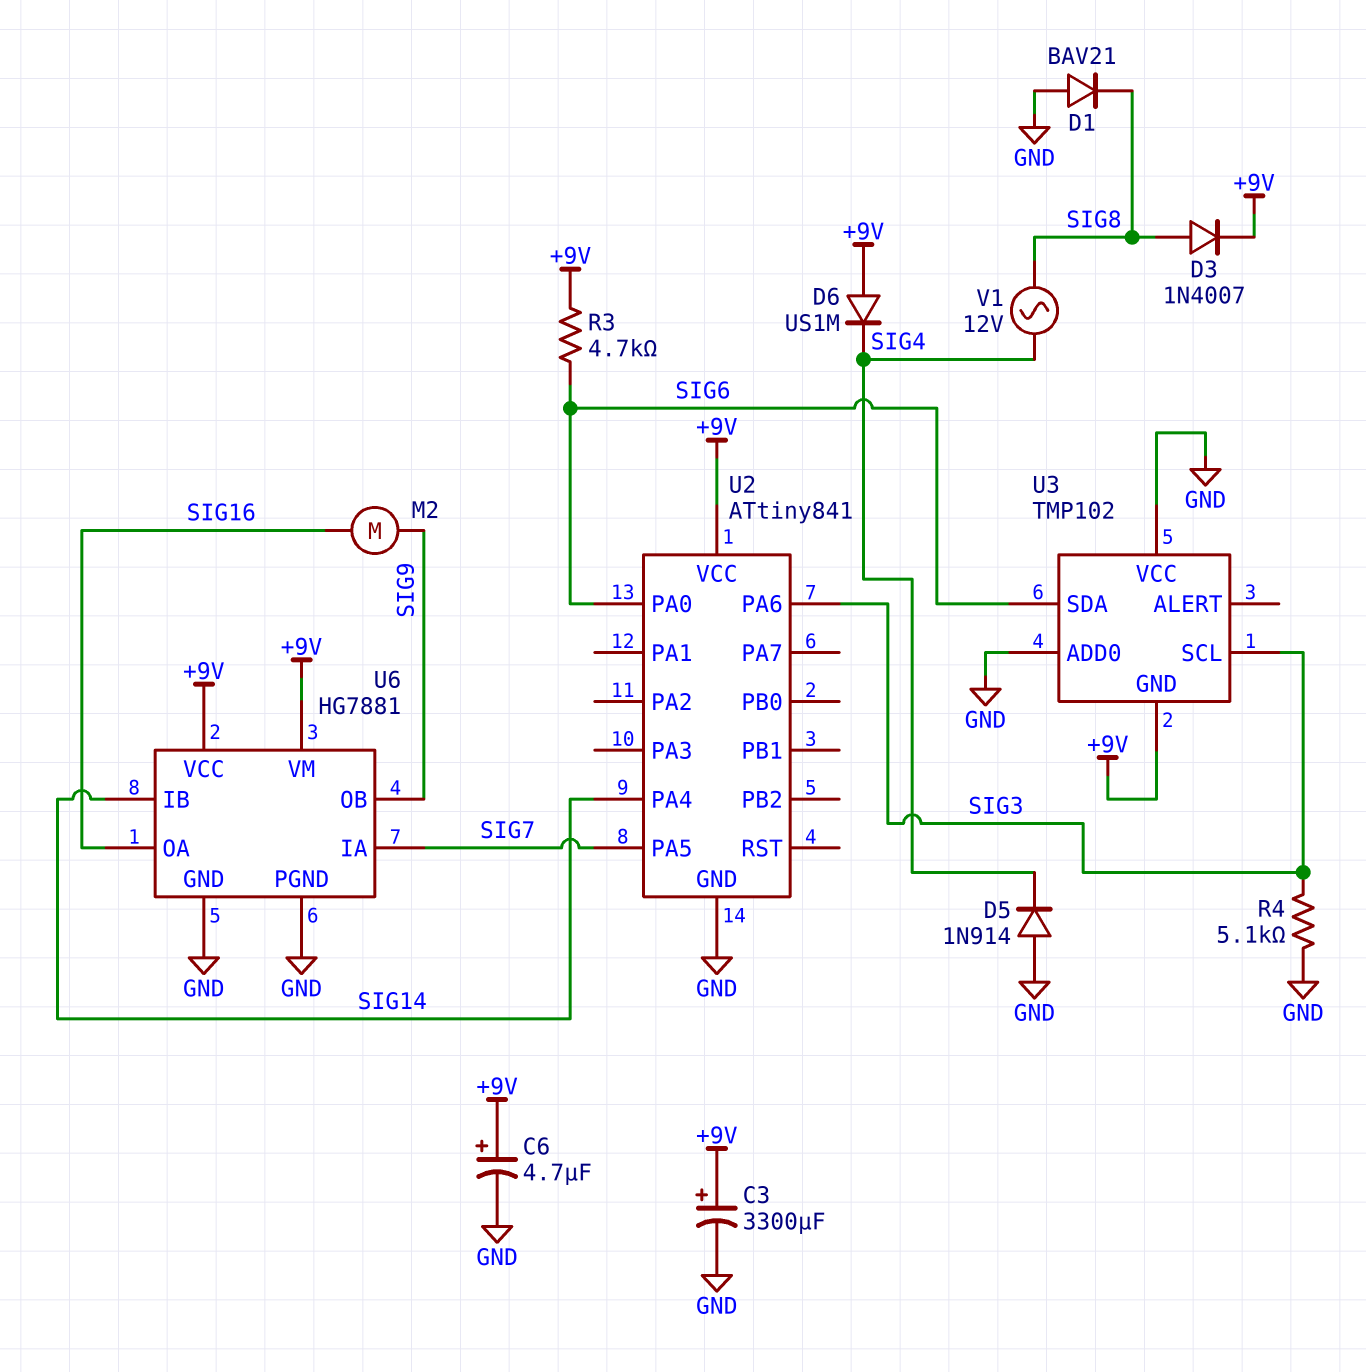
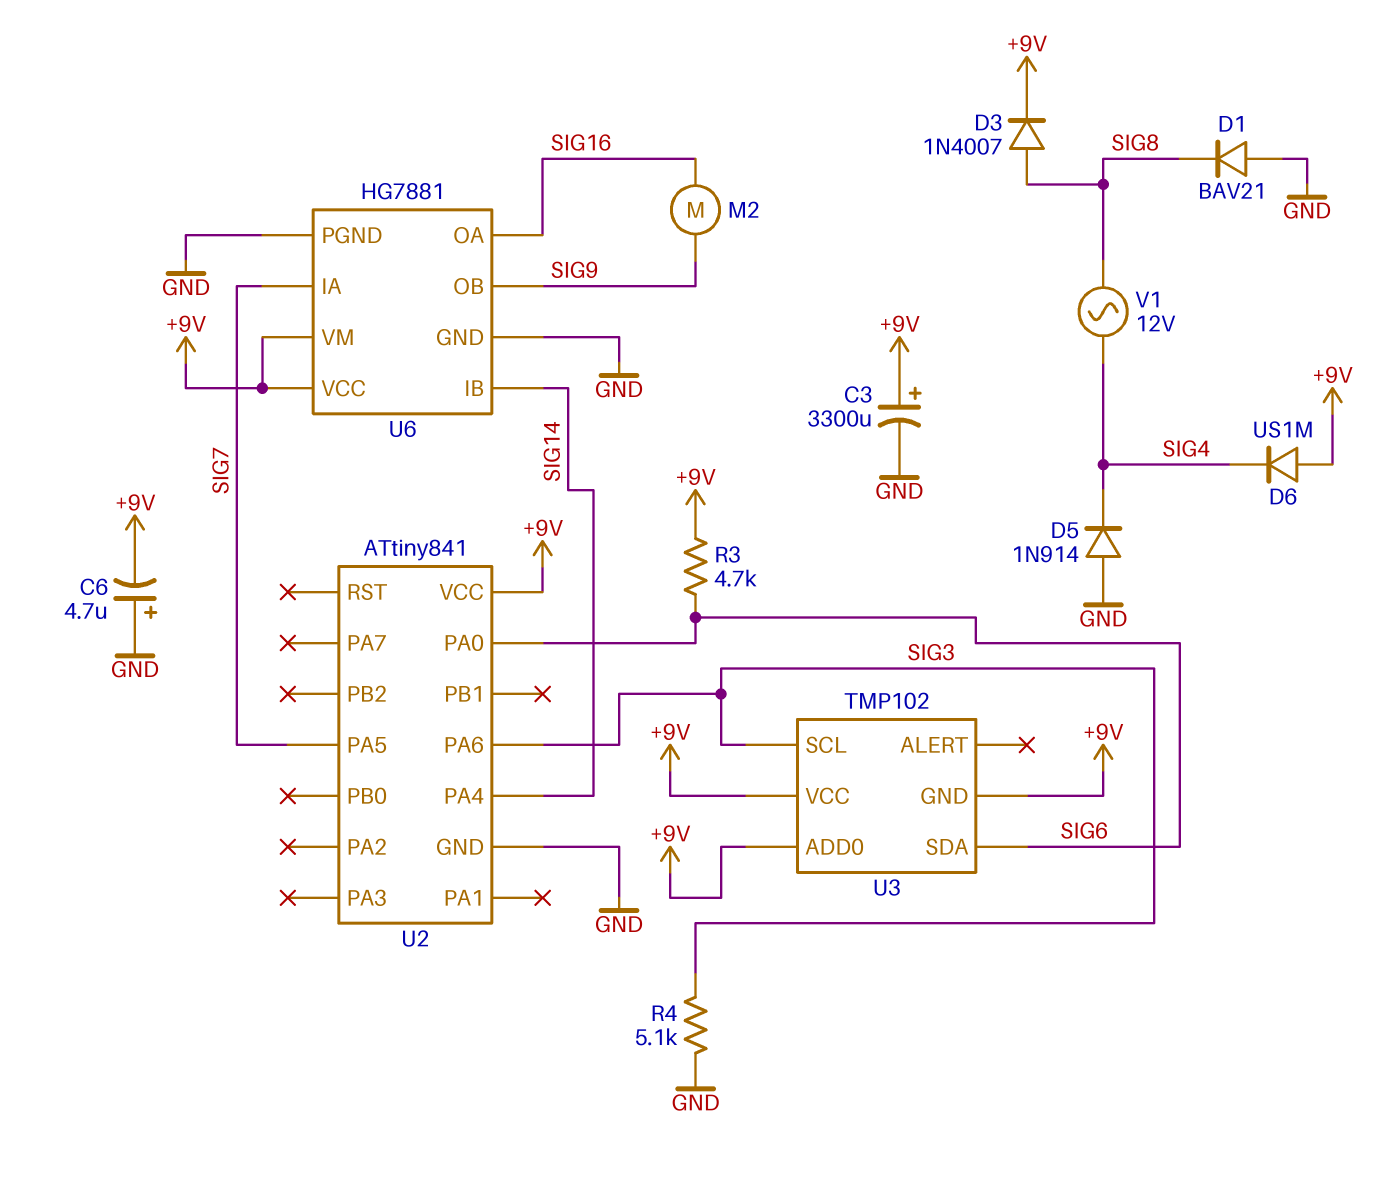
C6: 4.7uF (plus +9V, minus GND) -> 4.7uF (plus GND, minus +9V)
U3 pin ADD0: GND -> +9V
U3 pin VCC: GND -> +9V

